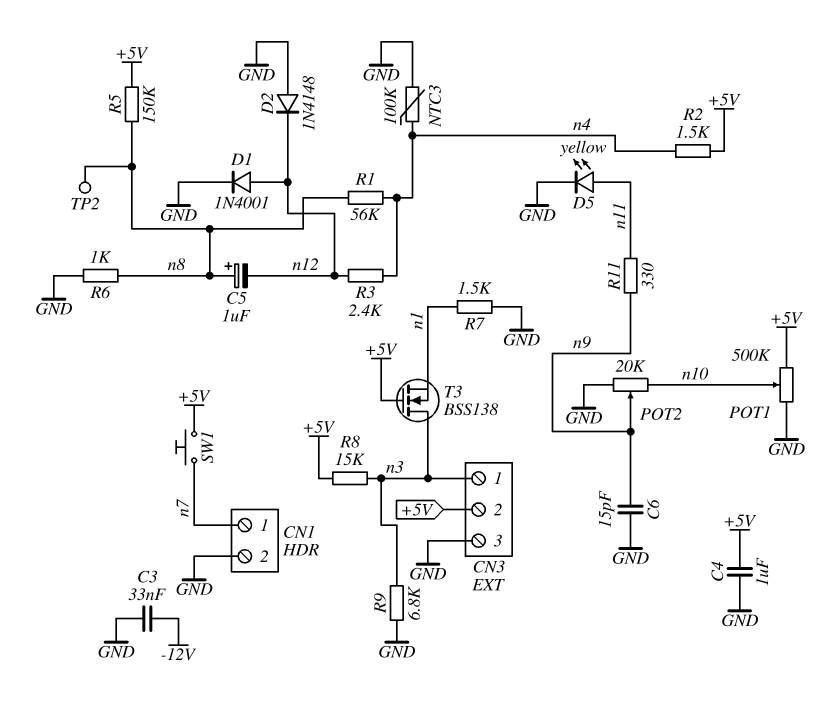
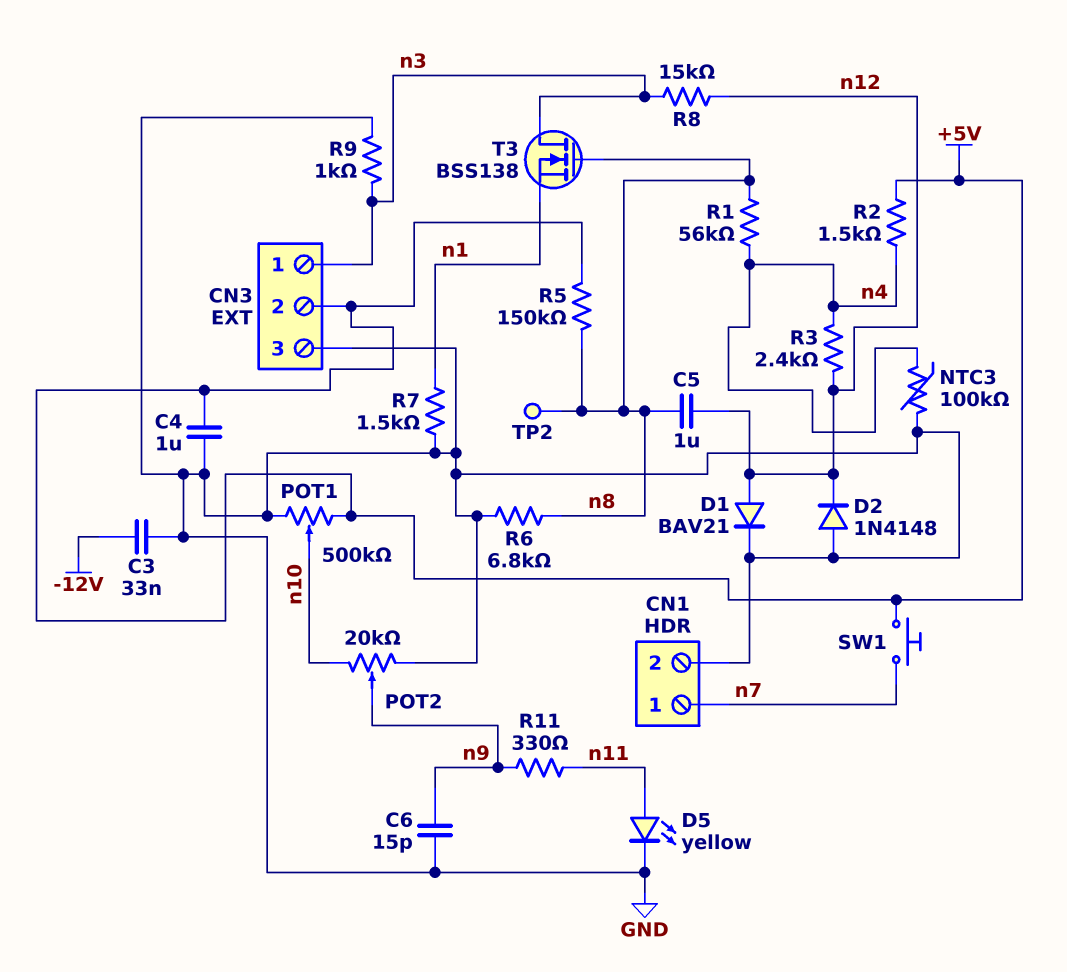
C5: 1uF (plus n8, minus n12) -> 1uF (n8, n12)
D1: diode 1N4001 (A n12, K GND) -> diode BAV21 (A n12, K GND)
R6: 1k (GND, n8) -> 6.8k (GND, n8)
R8: 15k (+5V, n3) -> 15k (n3, n12)
R9: 6.8k (GND, n3) -> 1k (GND, n3)
T3: NMOS BSS138 (G +5V, D n3, S n1) -> NMOS BSS138 (G n8, D n3, S n1)

